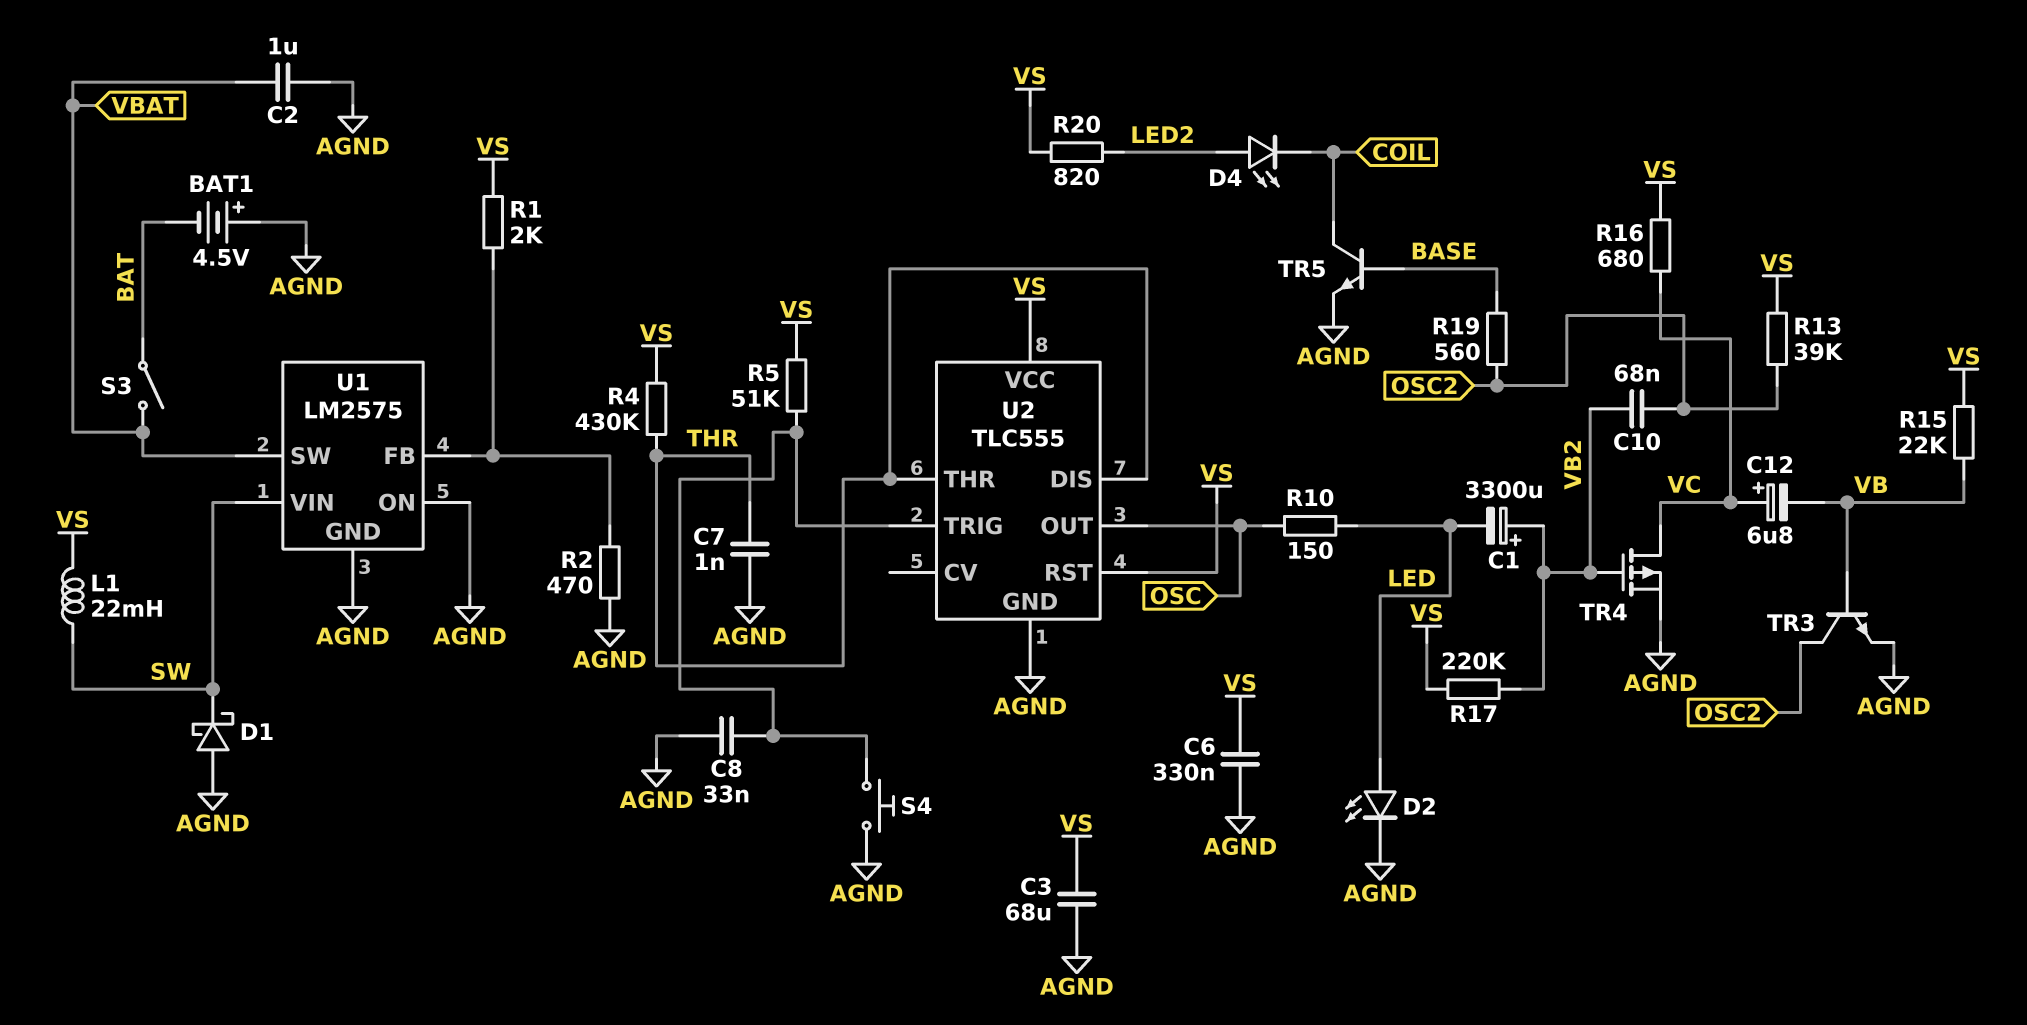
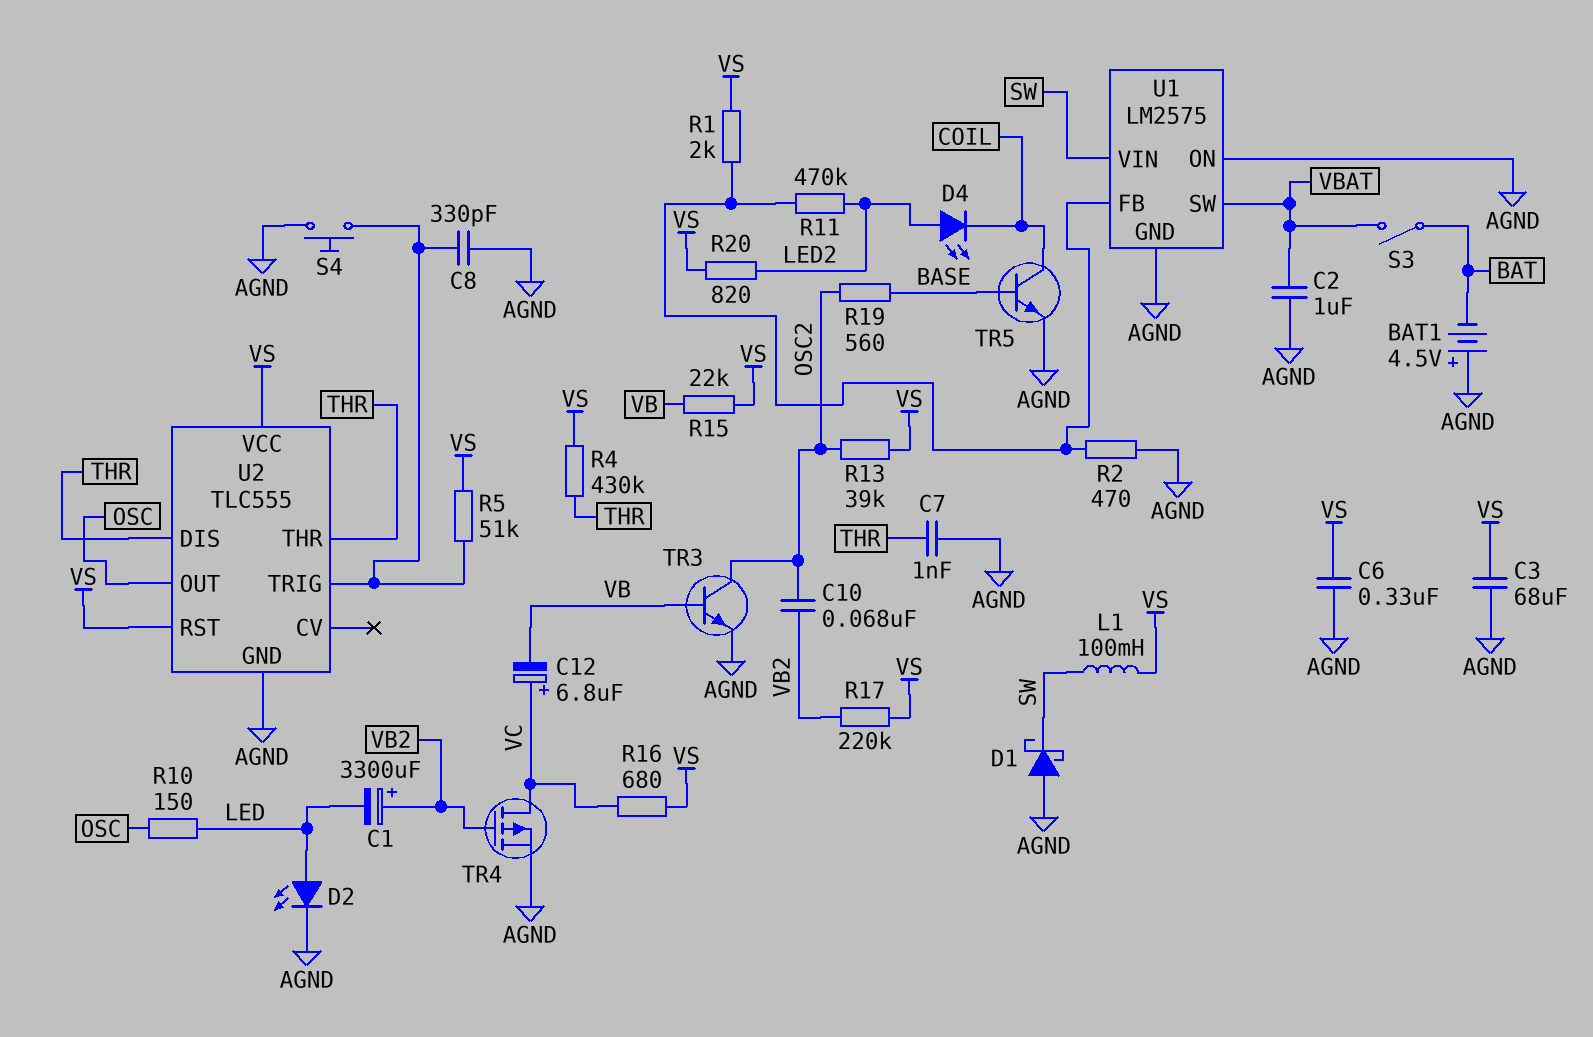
C8: 33nF (AGND, U2/TRIG) -> 330pF (AGND, U2/TRIG)
L1: 22mH (SW, VS) -> 100mH (SW, VS)
R11: none -> 470k (LED2, U1/FB)

